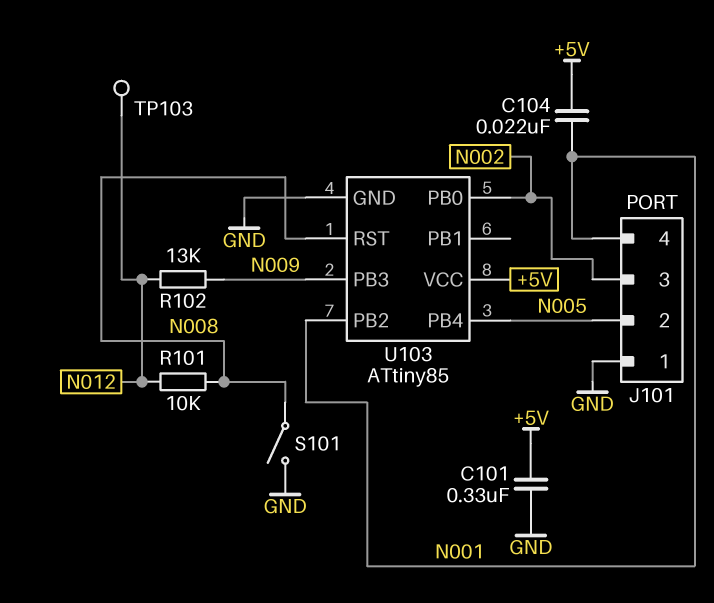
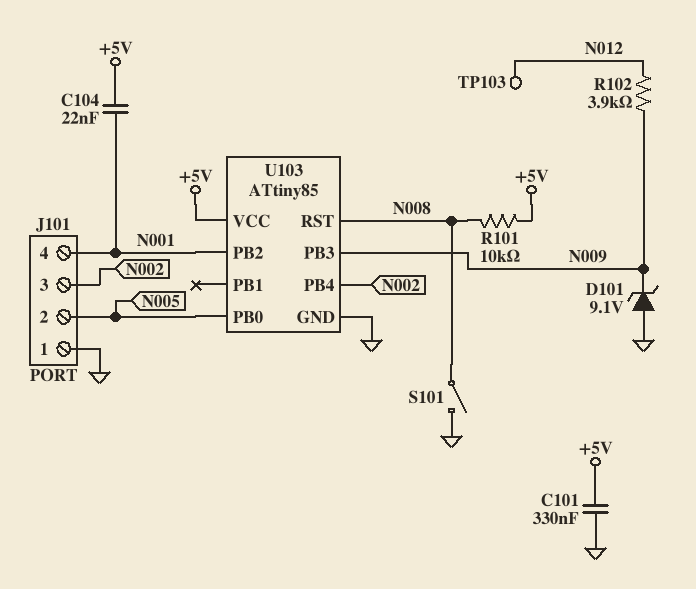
D101: none -> zener 9.1V (A GND, K N009)
R101: 10k (N008, N012) -> 10k (+5V, N008)
R102: 13k (N009, N012) -> 3.9k (N009, N012)
U103 pin PB0: N002 -> N005
U103 pin PB4: N005 -> N002

